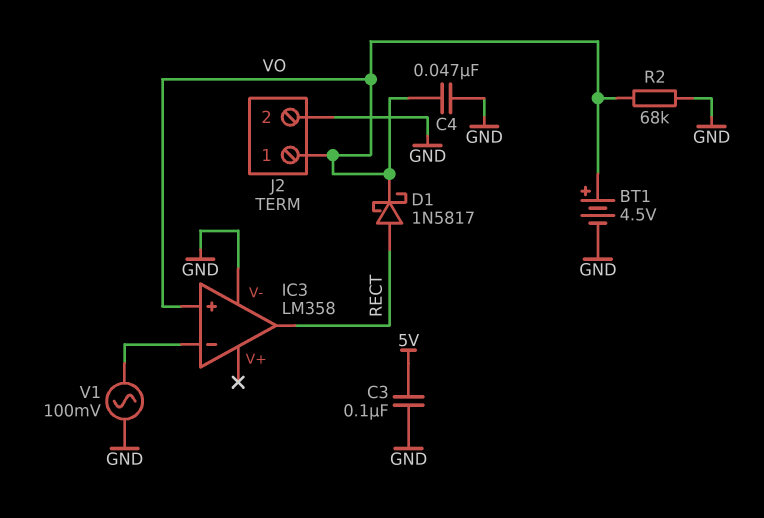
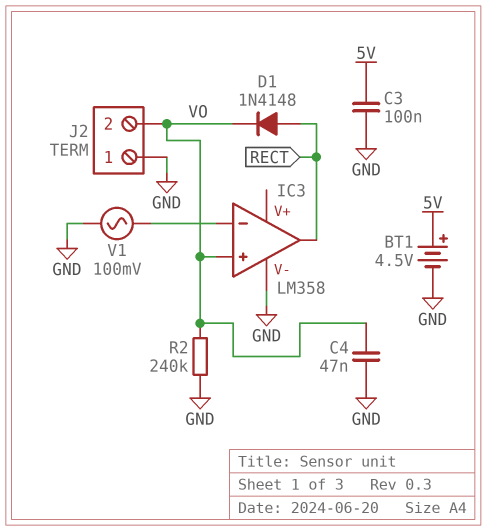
BT1: 4.5V (plus VO, minus GND) -> 4.5V (plus 5V, minus GND)
D1: schottky 1N5817 (A RECT, K VO) -> diode 1N4148 (A RECT, K VO)
J2 pin 1: VO -> GND
J2 pin 2: GND -> VO
R2: 68k (GND, VO) -> 240k (GND, VO)

